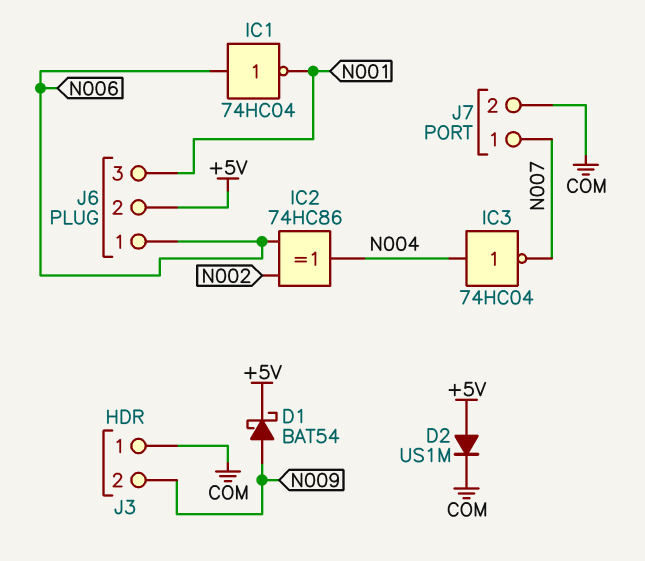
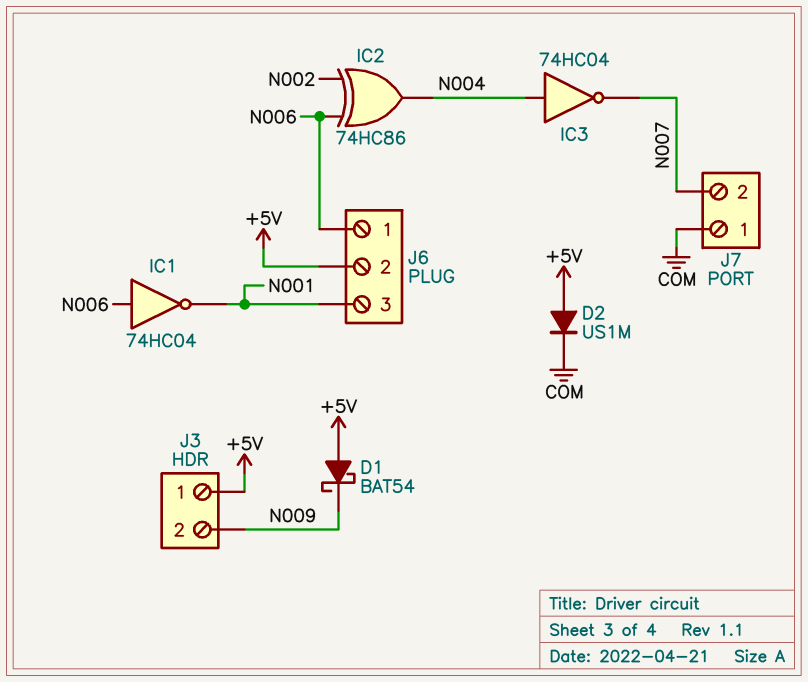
D1: schottky BAT54 (A N009, K +5V) -> schottky BAT54 (A +5V, K N009)
J3 pin 1: COM -> +5V
J7 pin 1: N007 -> COM
J7 pin 2: COM -> N007

